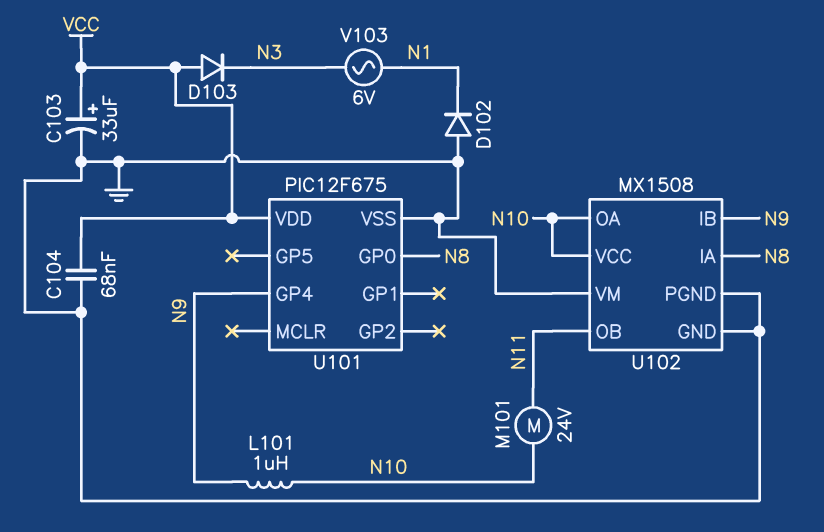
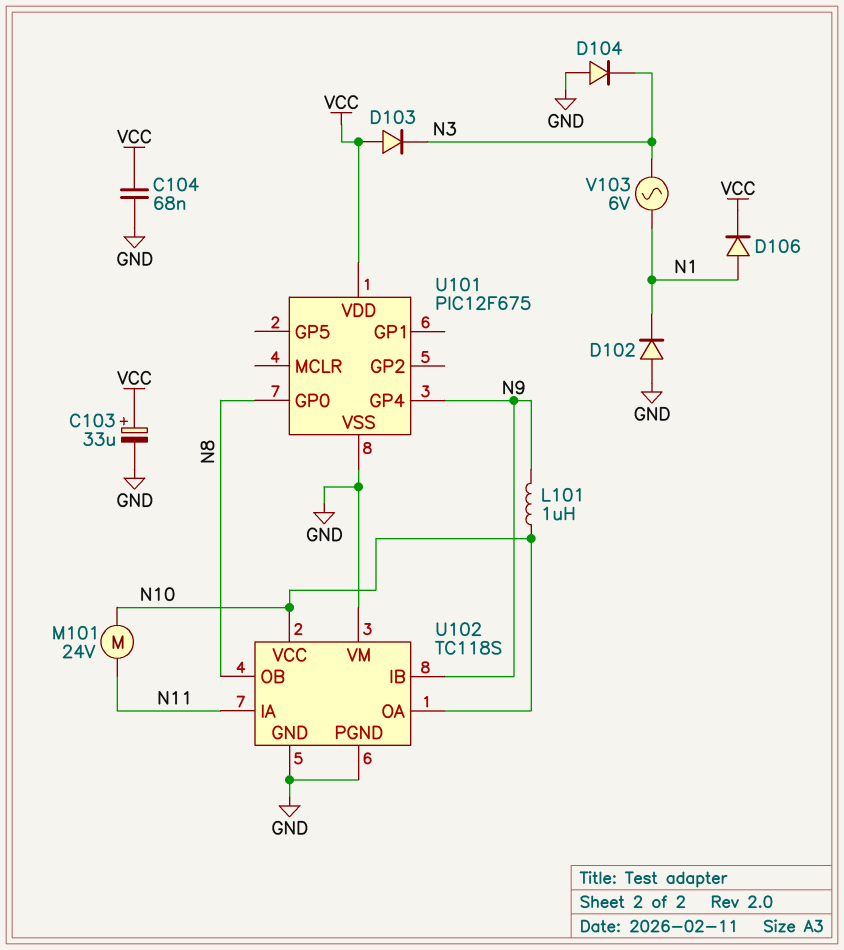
D104: none -> diode (A GND, K N3)
D106: none -> diode (A N1, K VCC)
U102: MX1508 -> TC118S
U102 pin IA: N8 -> N11
U102 pin OB: N11 -> N8

